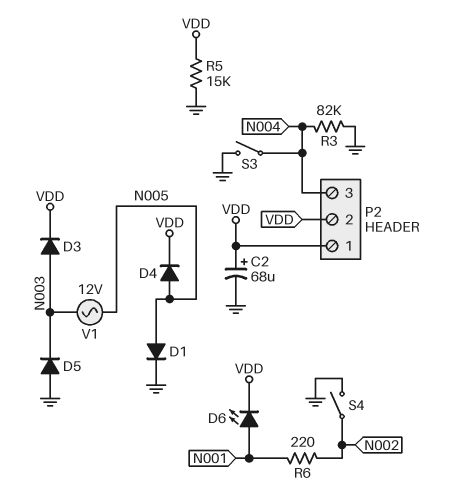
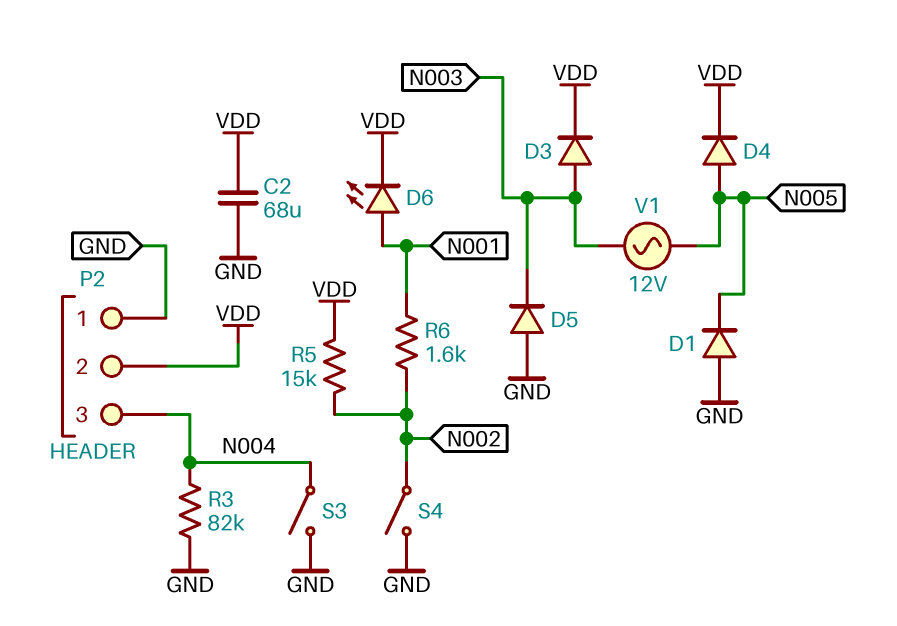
C2: 68uF (plus VDD, minus GND) -> 68uF (GND, VDD)
D1: diode (A N005, K GND) -> diode (A GND, K N005)
P2 pin 1: VDD -> GND
R5: 15k (GND, VDD) -> 15k (N002, VDD)
R6: 220 (N001, N002) -> 1.6k (N001, N002)

